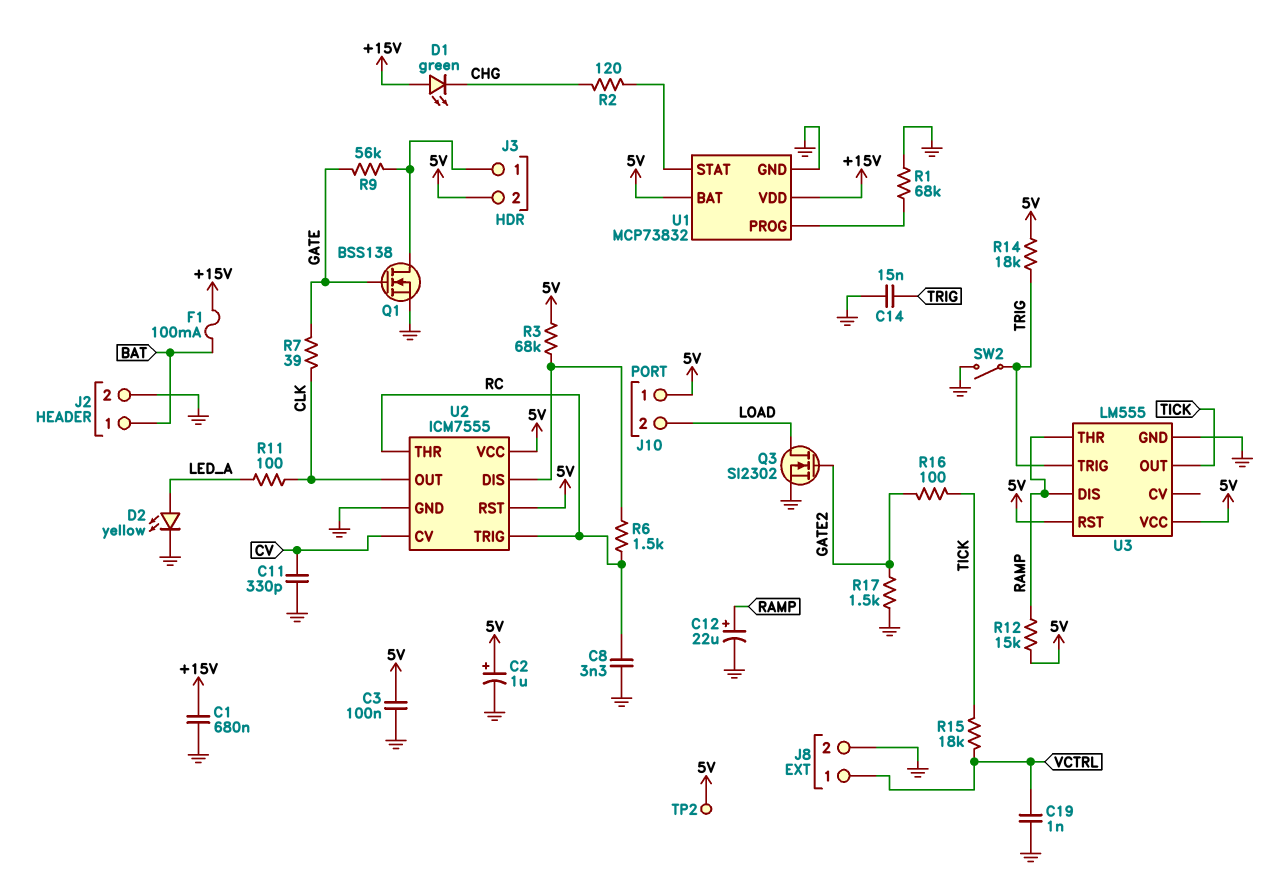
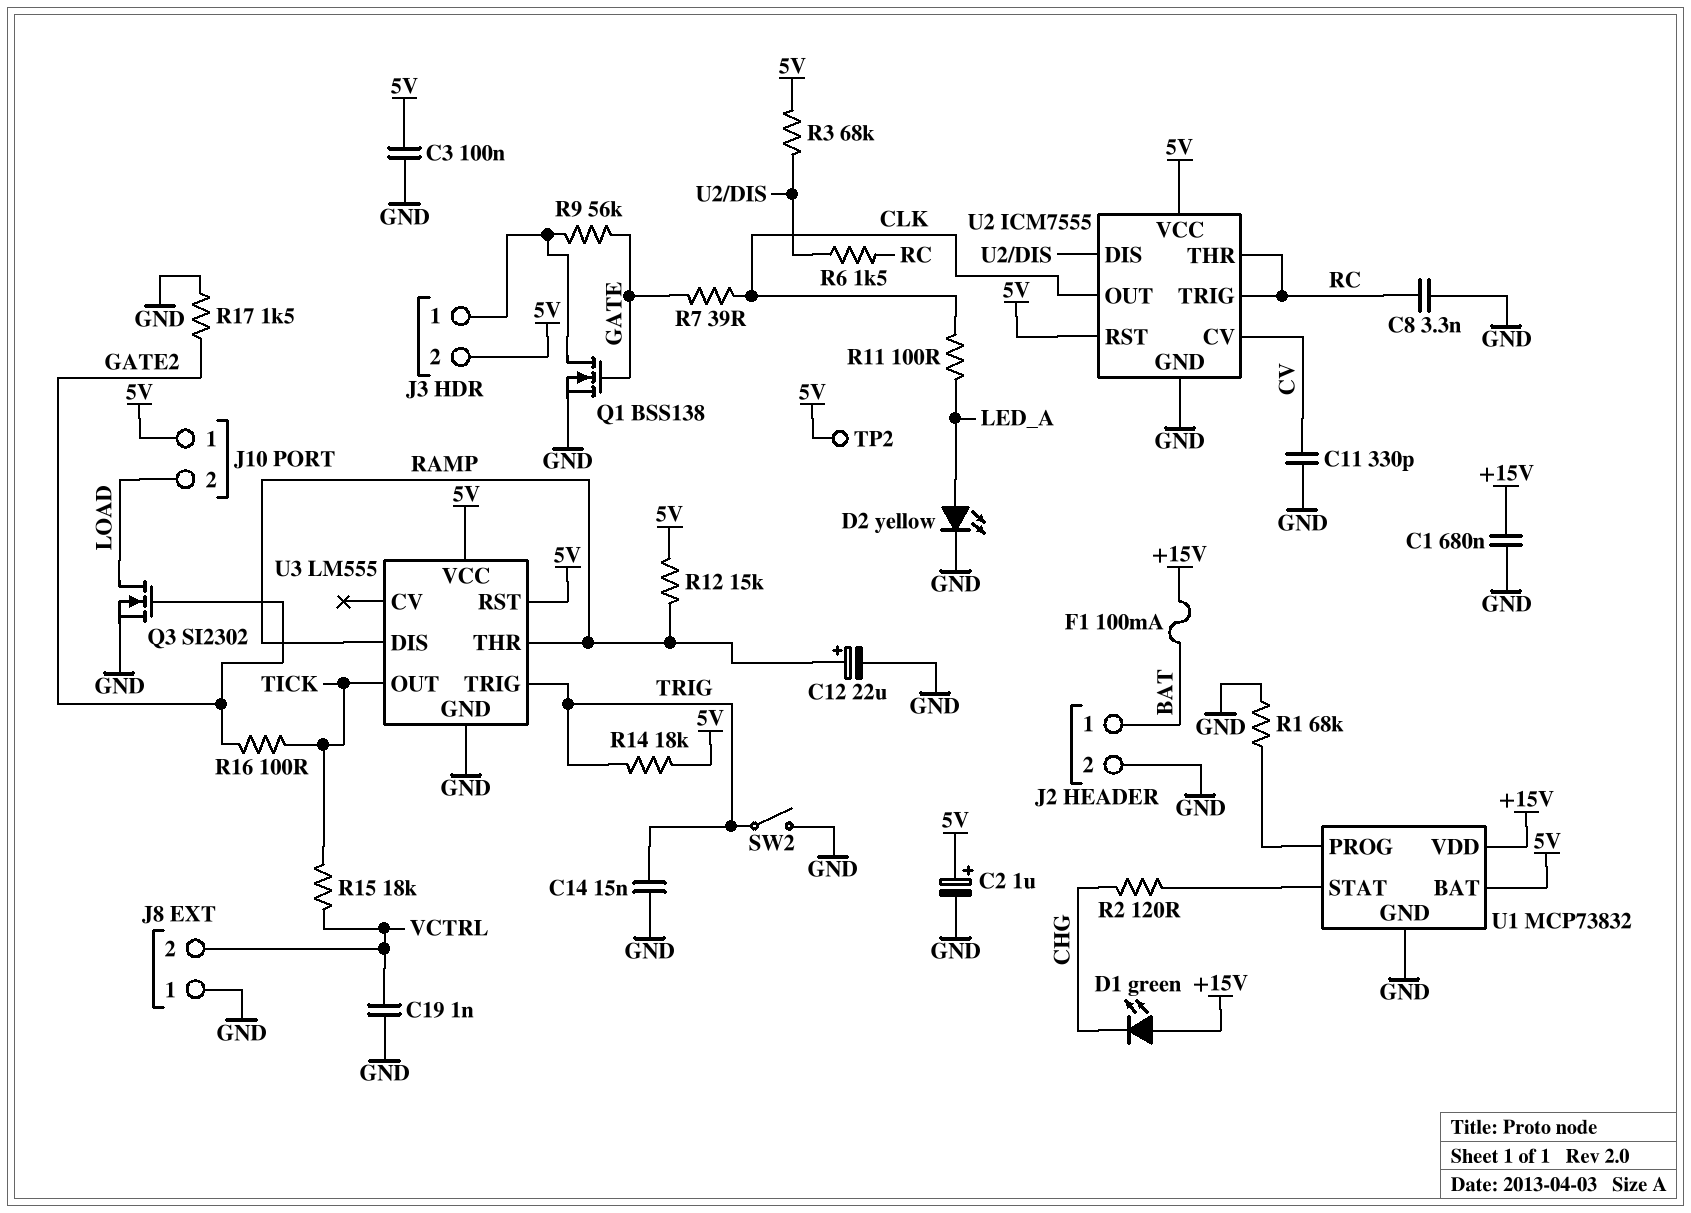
J8 pin 1: VCTRL -> GND
J8 pin 2: GND -> VCTRL

